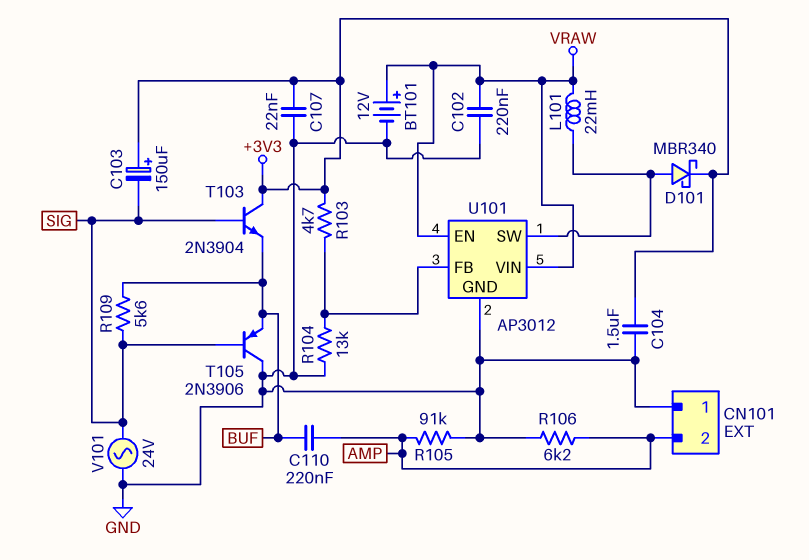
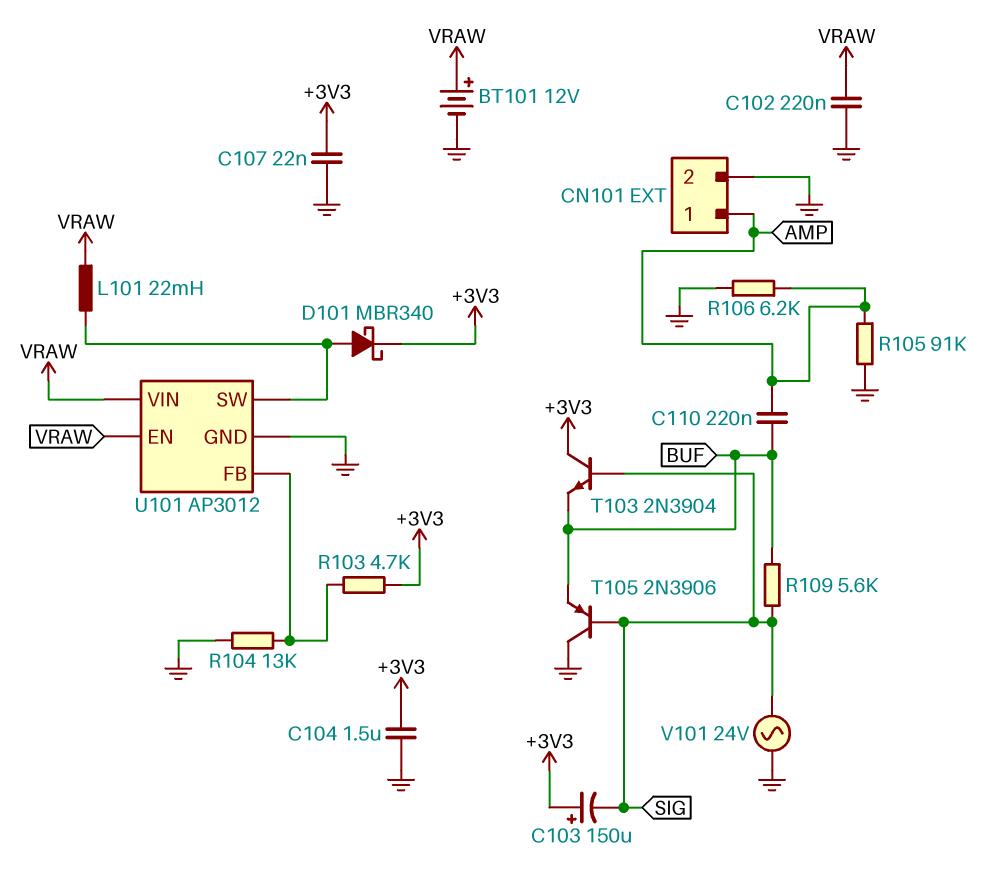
CN101 pin 1: GND -> AMP
CN101 pin 2: AMP -> GND

